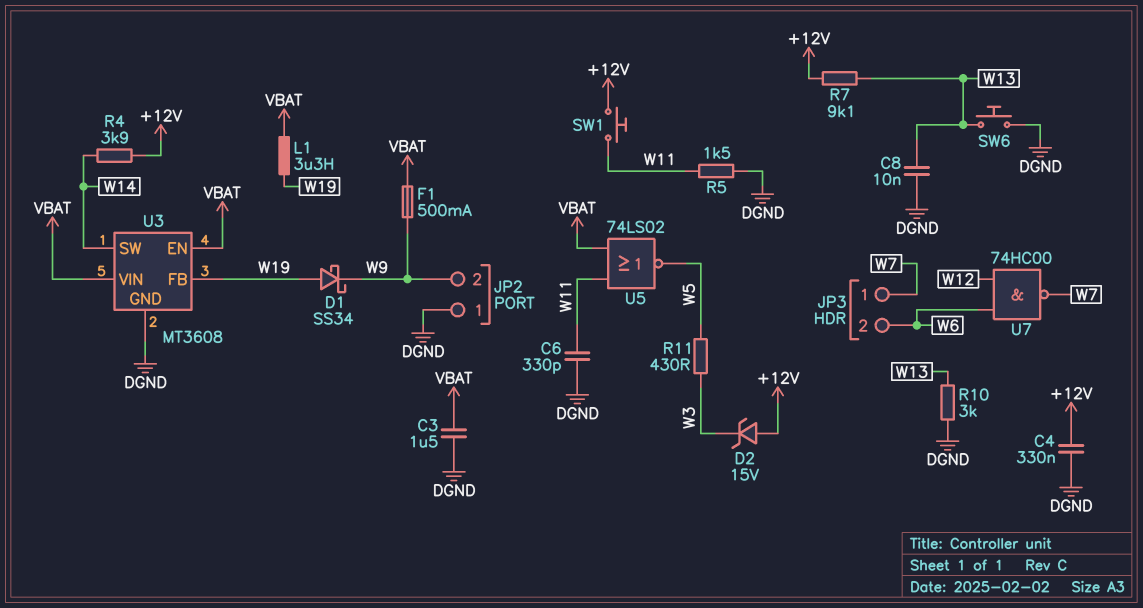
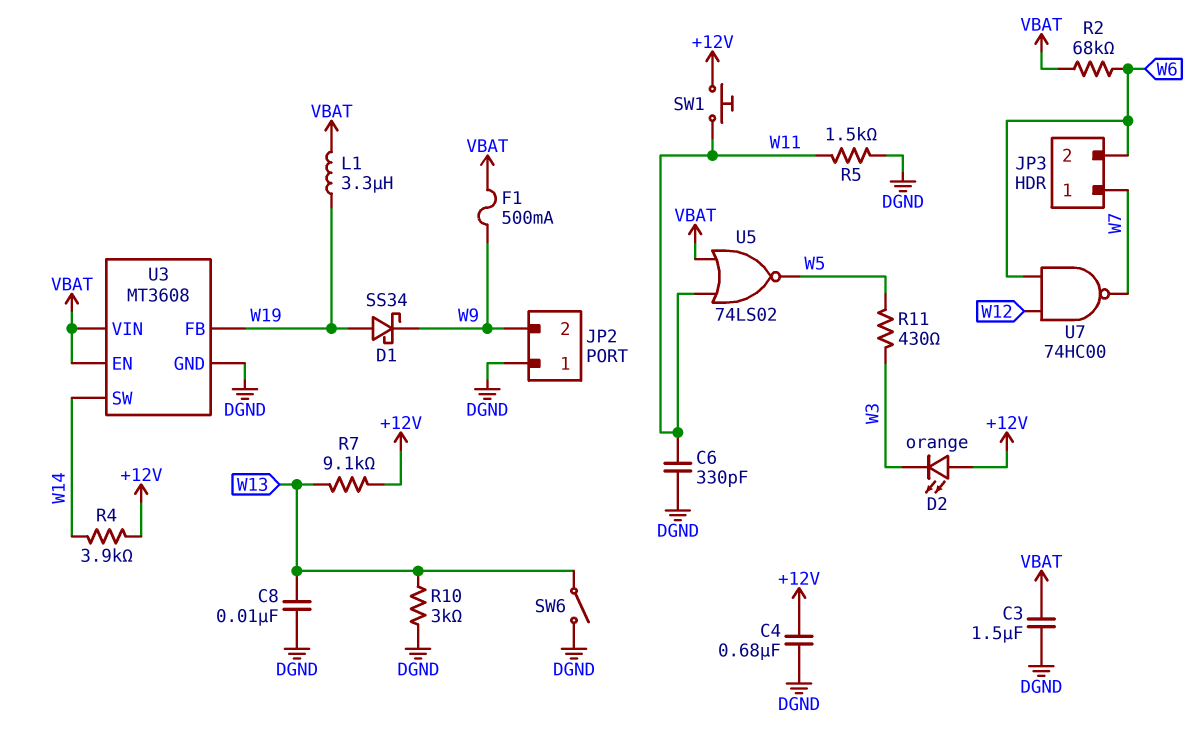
C4: 330nF (+12V, DGND) -> 680nF (+12V, DGND)
D2: zener 15V (A +12V, K W3) -> LED orange (A +12V, K W3)
R2: none -> 68k (VBAT, W6)
SW6: button (DGND, W13) -> switch (DGND, W13)

